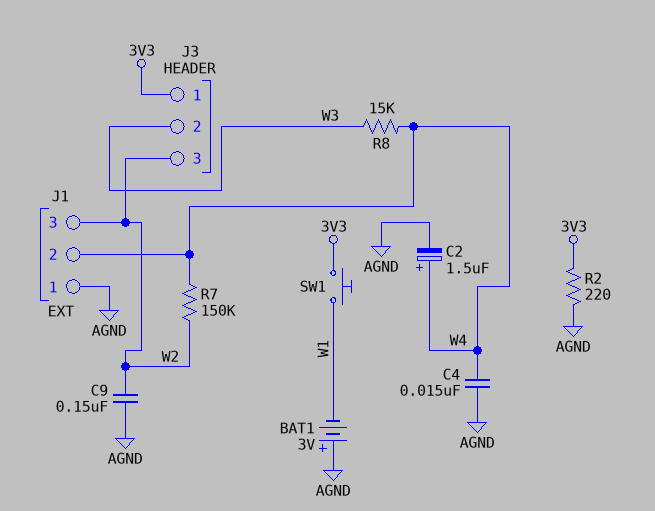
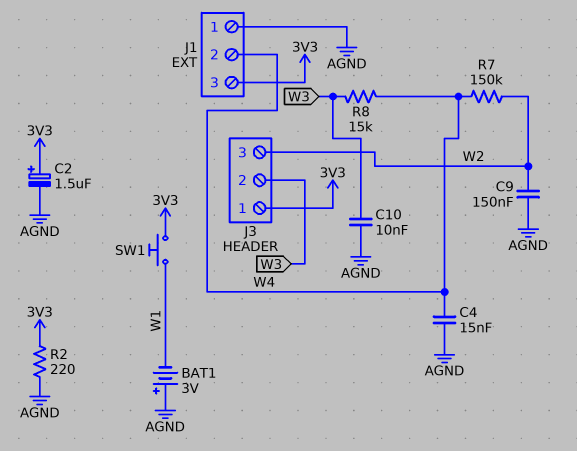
C2: 1.5uF (plus W4, minus AGND) -> 1.5uF (plus 3V3, minus AGND)
C10: none -> 10nF (AGND, W3)
J1 pin 3: W2 -> 3V3

